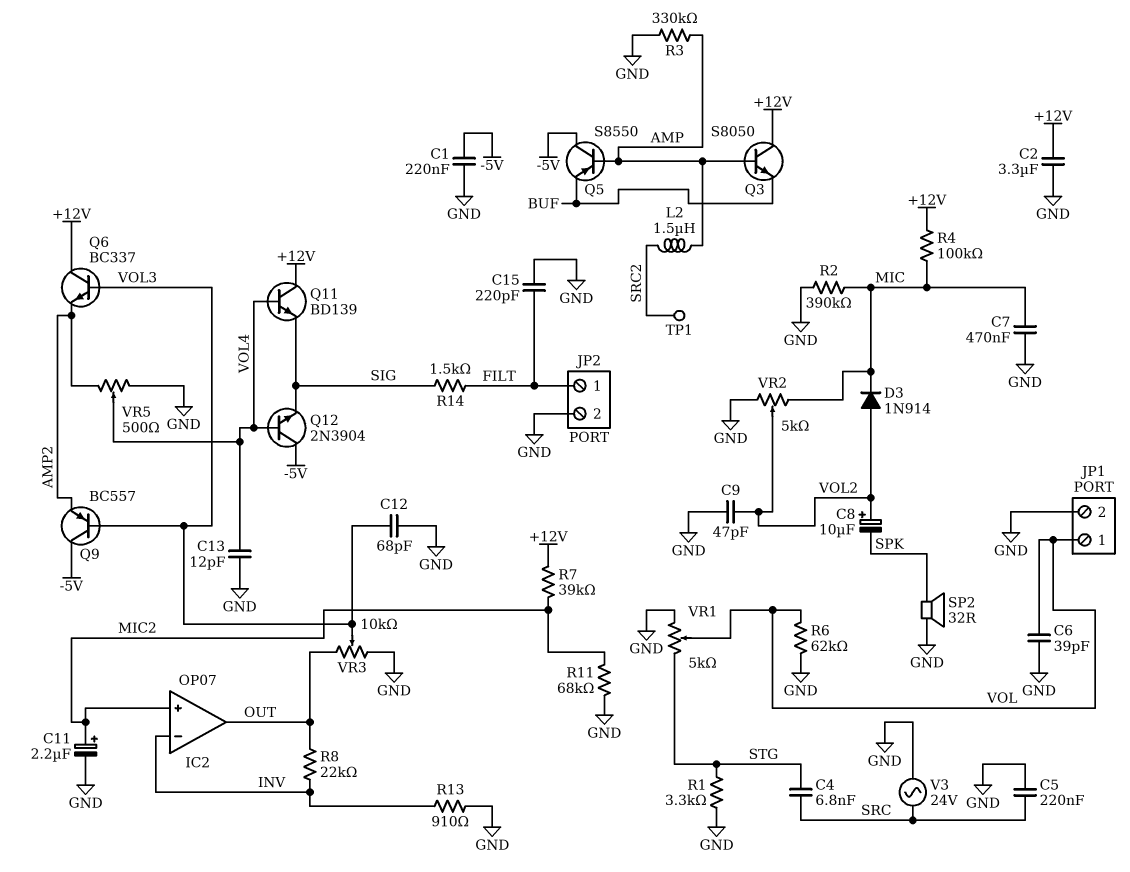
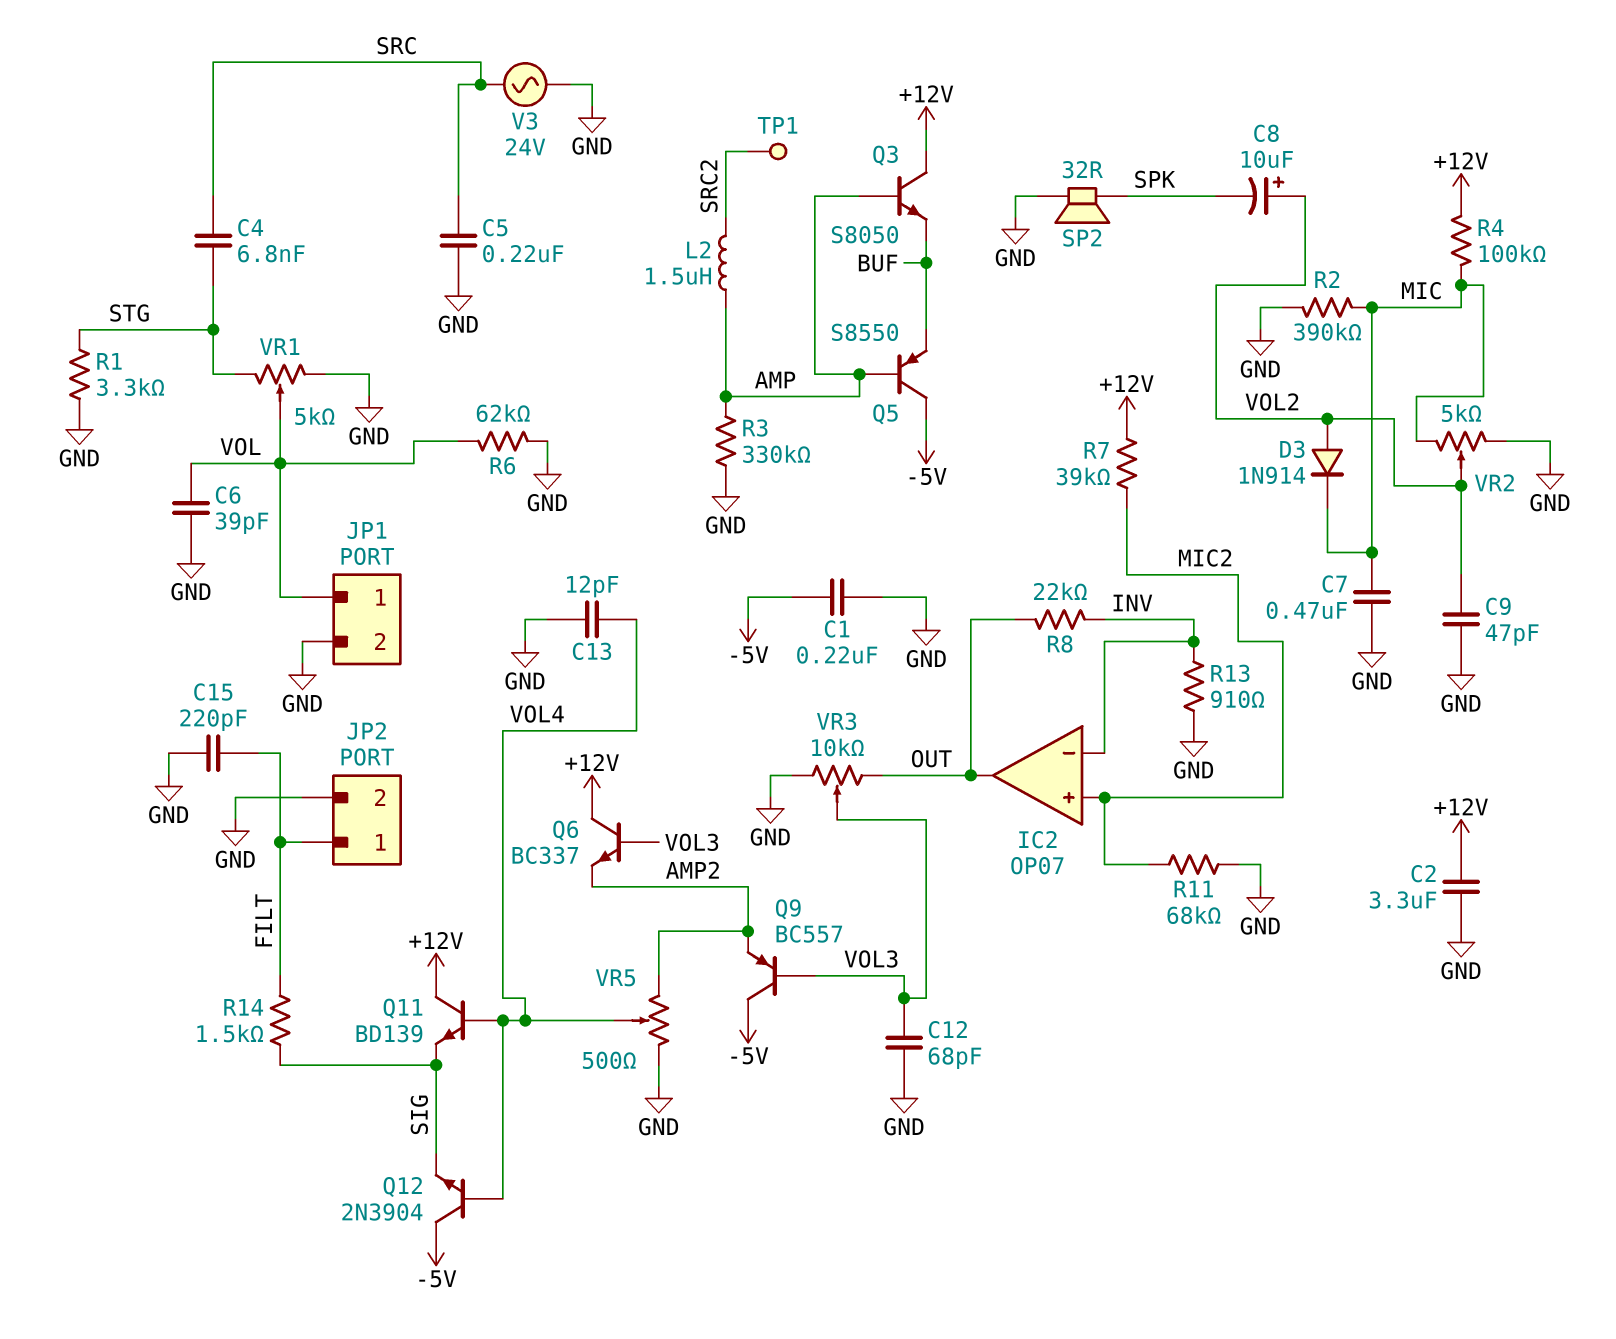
C11: 2.2uF (plus MIC2, minus GND) -> none

